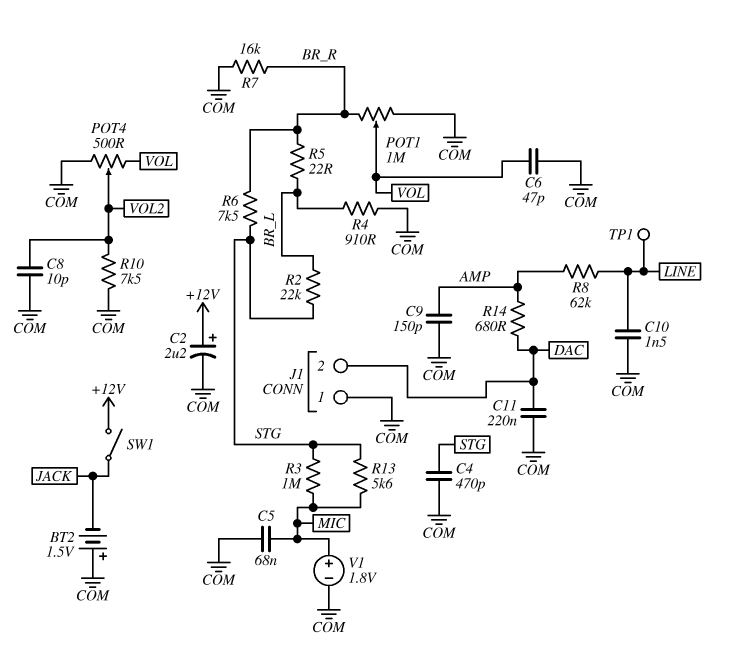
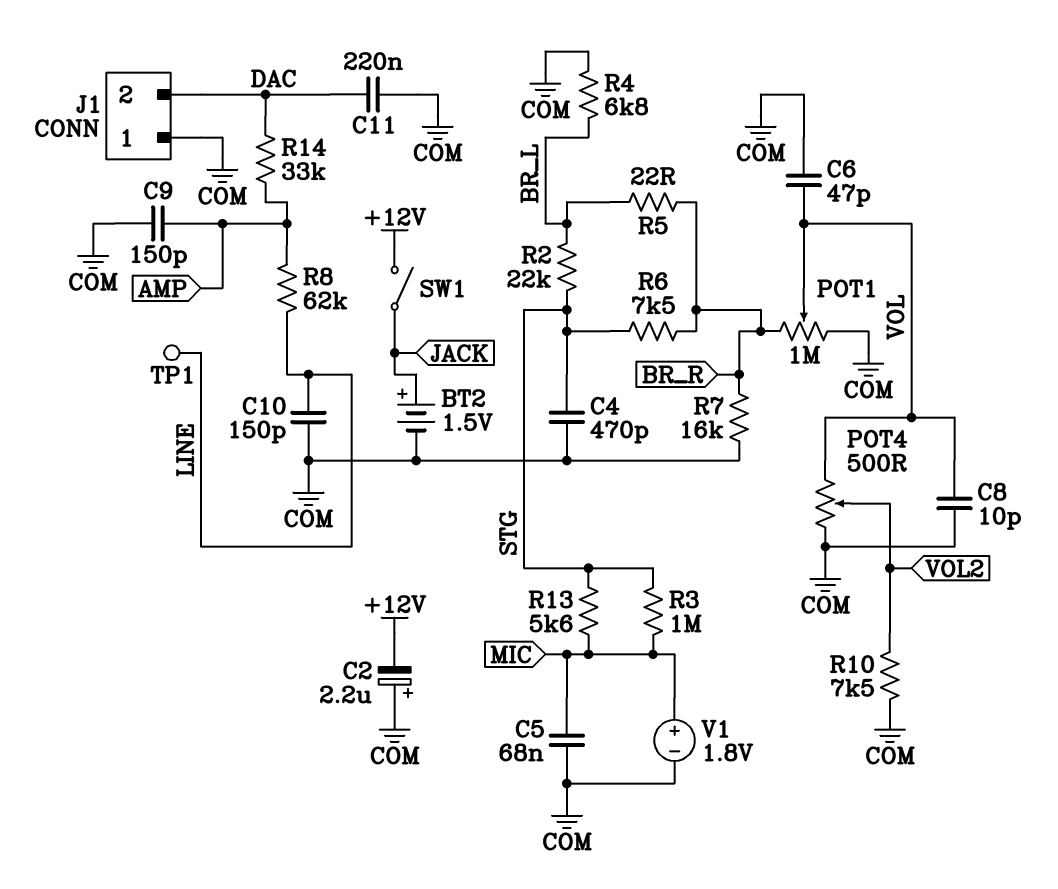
BT2: 1.5V (plus COM, minus JACK) -> 1.5V (plus JACK, minus COM)
C2: 2.2uF (plus +12V, minus COM) -> 2.2uF (plus COM, minus +12V)
C8: 10pF (COM, VOL2) -> 10pF (COM, VOL)
C10: 1.5nF (COM, LINE) -> 150pF (COM, LINE)
R4: 910 (BR_L, COM) -> 6.8k (BR_L, COM)
R14: 680 (AMP, DAC) -> 33k (AMP, DAC)

